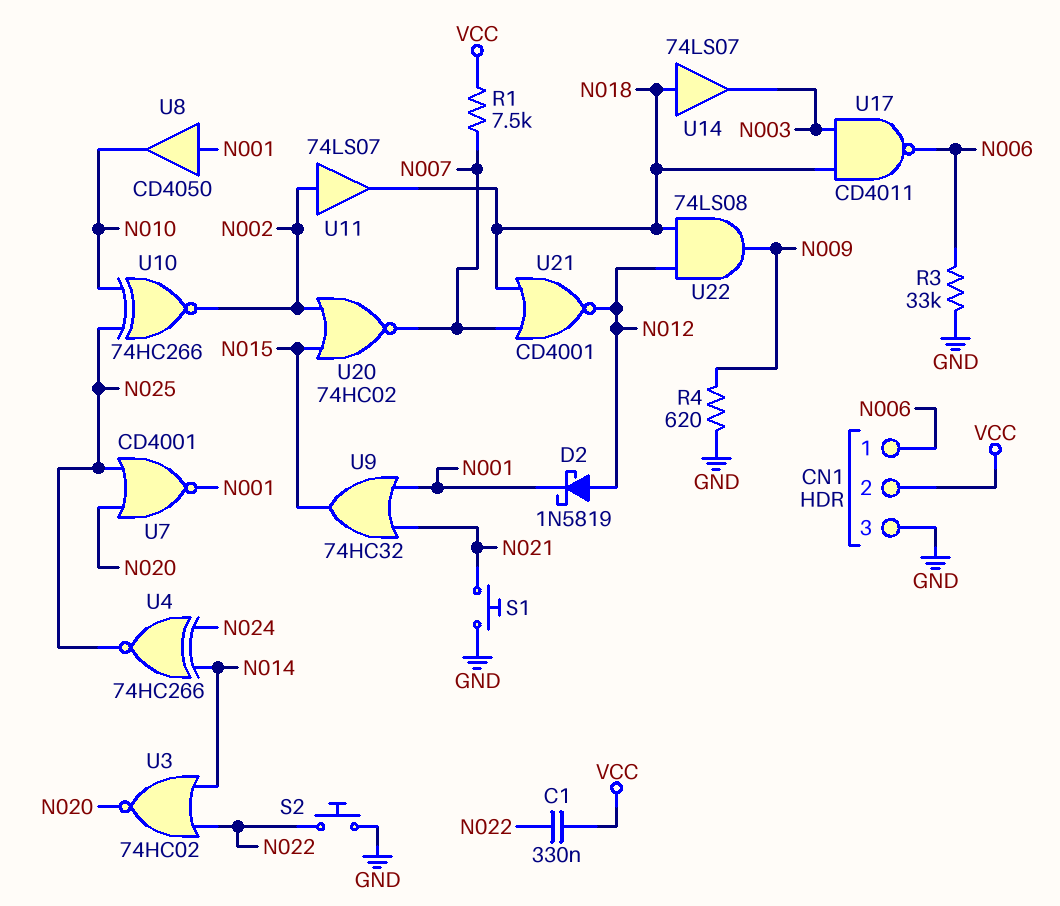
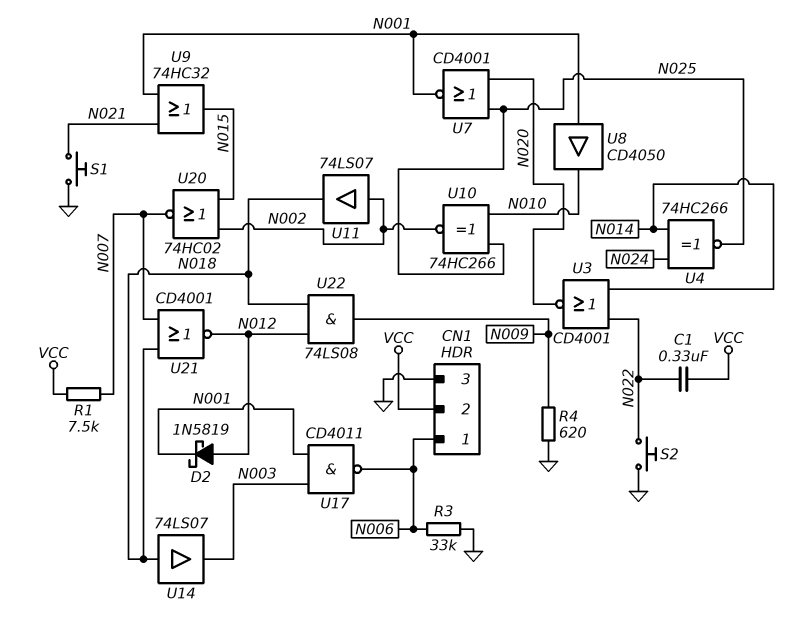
U3: NOR 74HC02 (in N014, in N022, out N020) -> NOR CD4001 (in N014, in N022, out N020)
U17: NAND CD4011 (in N003, in N018, out N006) -> NAND CD4011 (in N001, in N003, out N006)

